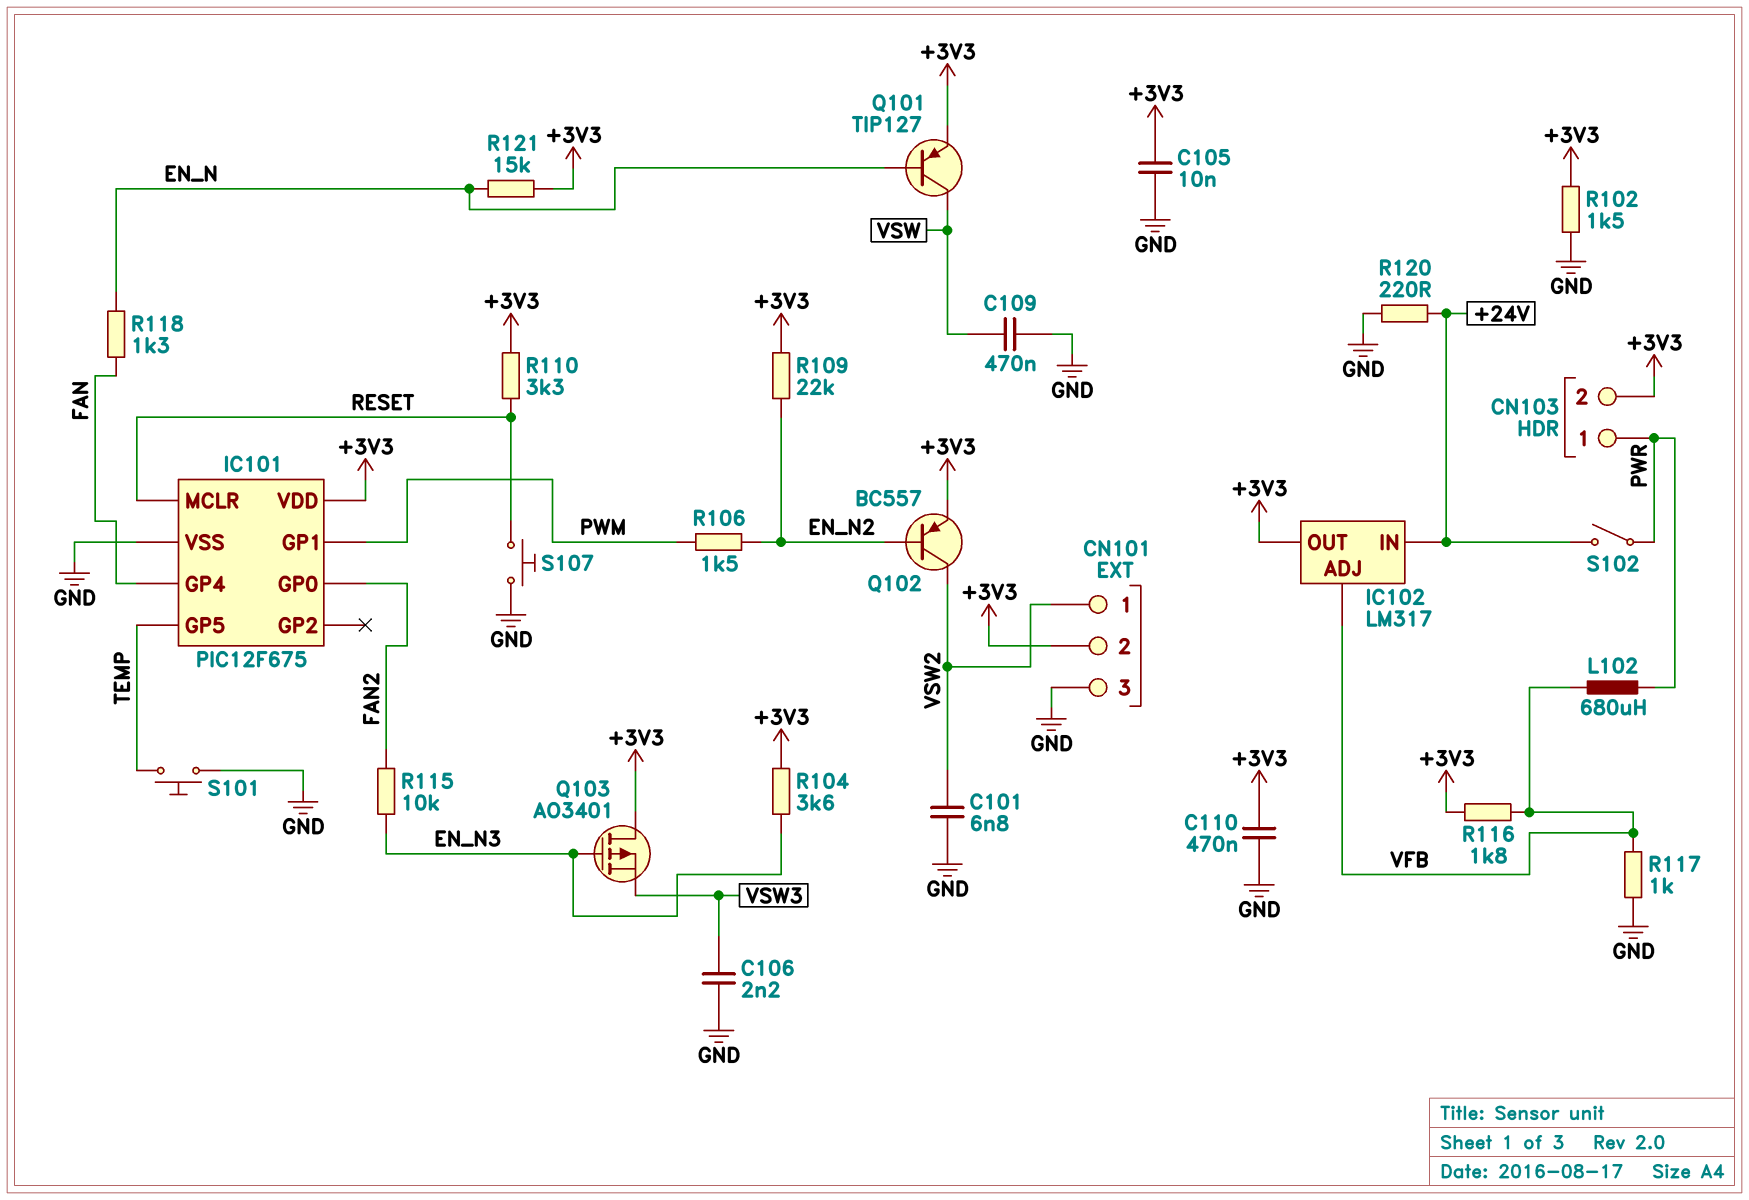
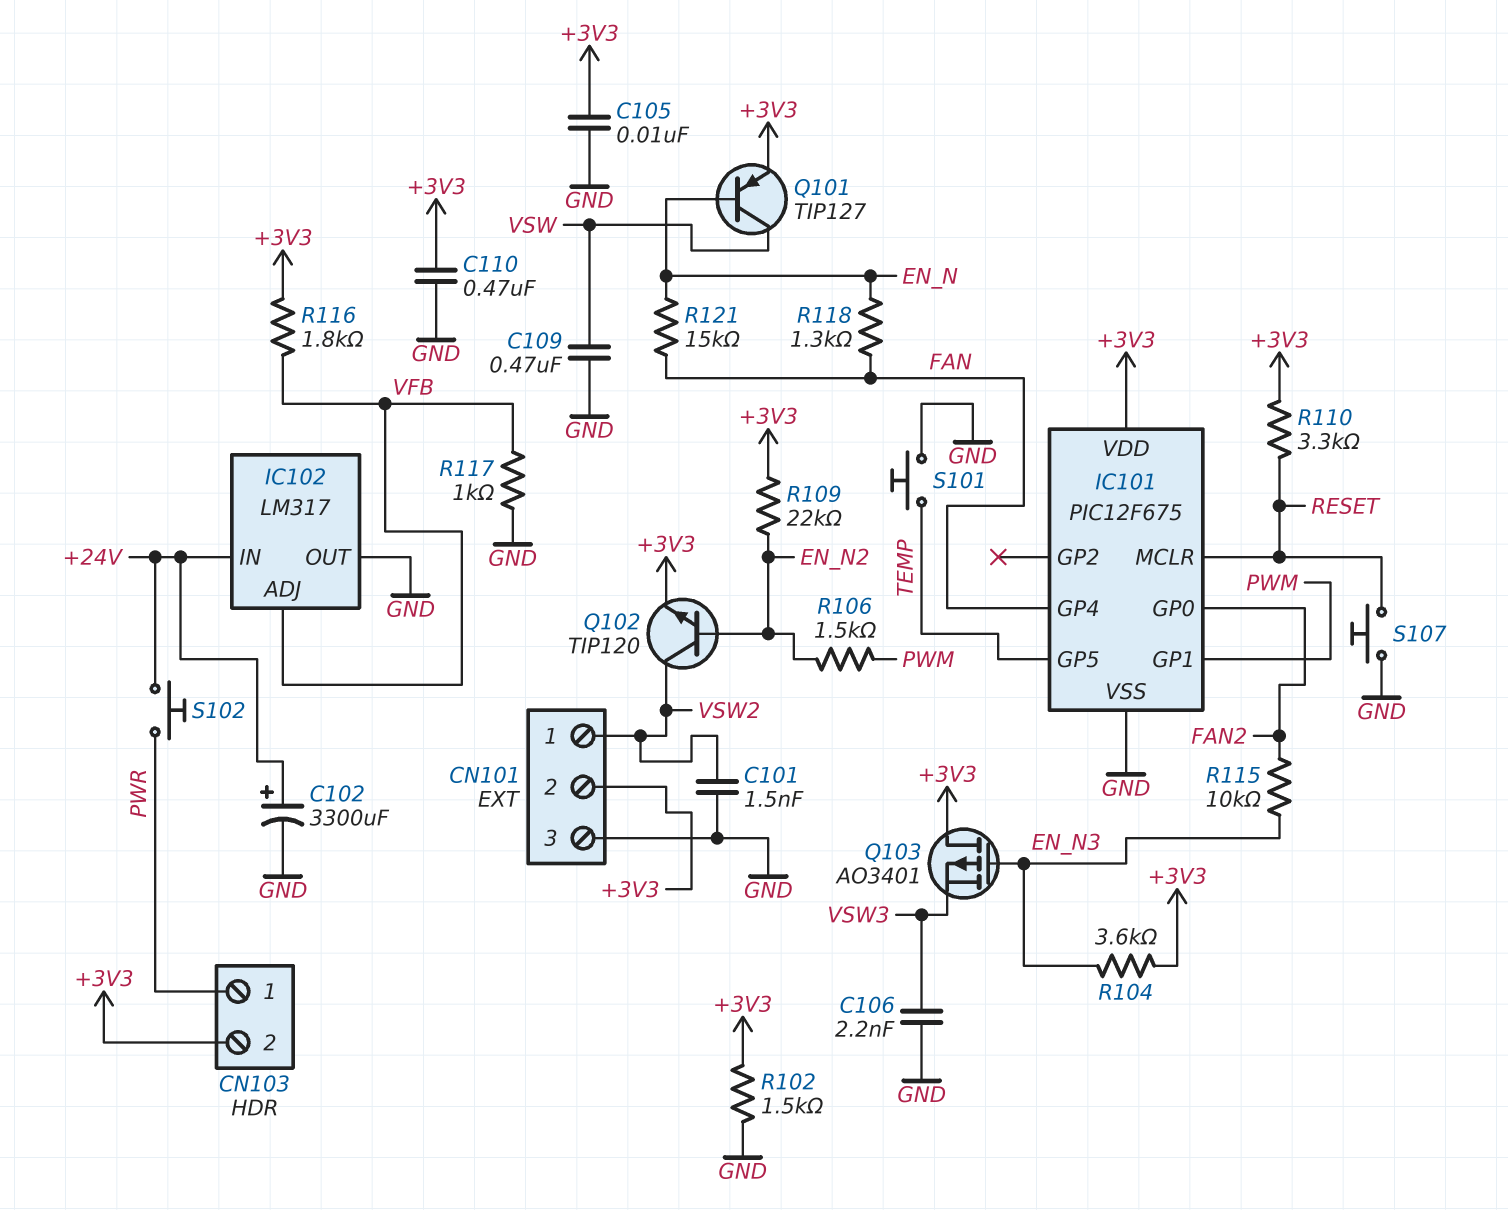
C101: 6.8nF (GND, VSW2) -> 1.5nF (GND, VSW2)
C102: none -> 3300uF (plus +24V, minus GND)
IC102 pin OUT: +3V3 -> GND
L102: 680uH (PWR, VFB) -> none
Q102: PNP BC557 (B EN_N2, C VSW2, E +3V3) -> NPN TIP120 (B EN_N2, C VSW2, E +3V3)
R120: 220 (+24V, GND) -> none
R121: 15k (+3V3, EN_N) -> 15k (EN_N, FAN)
S102: switch (+24V, PWR) -> button (+24V, PWR)

